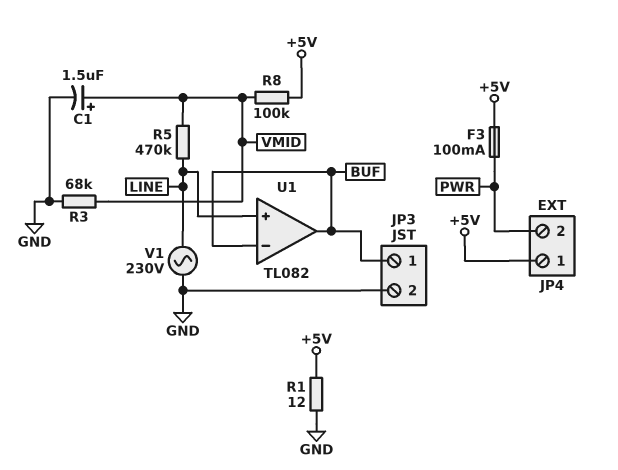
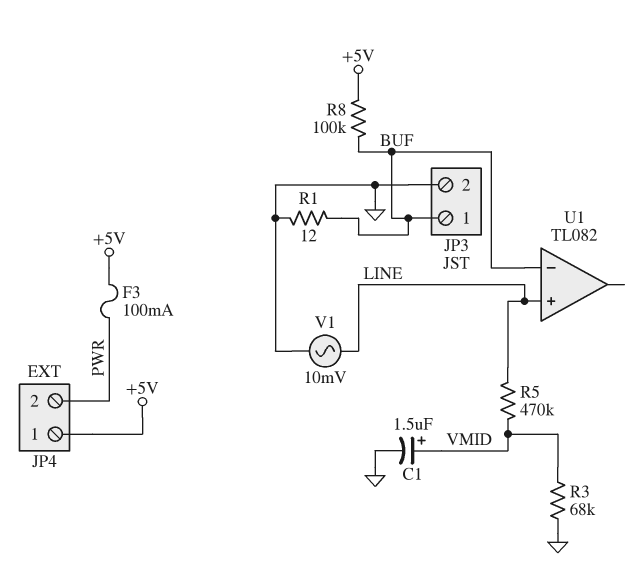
R1: 12 (+5V, GND) -> 12 (BUF, GND)
R8: 100k (+5V, VMID) -> 100k (+5V, BUF)
U1 pin out: BUF -> none
V1: AC 230V (GND, LINE) -> AC 10mV (GND, LINE)

